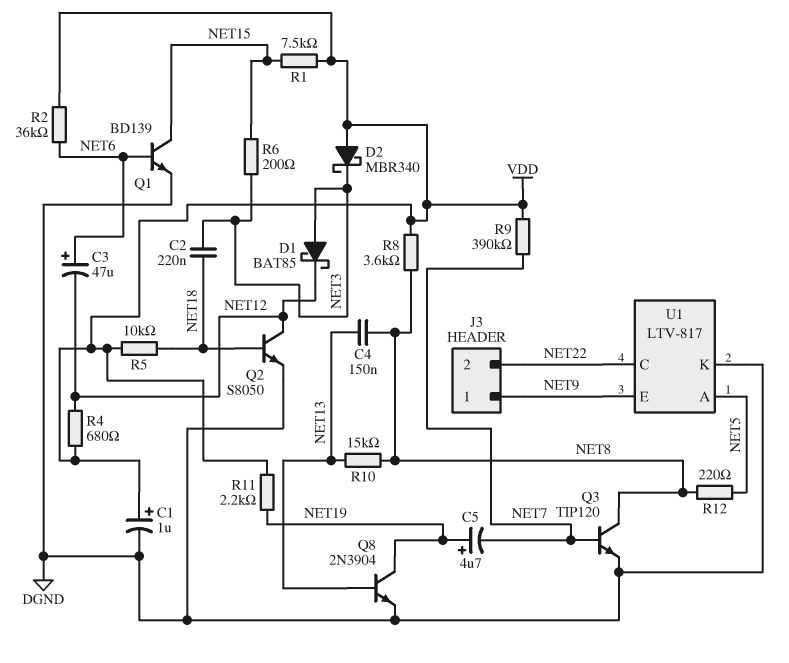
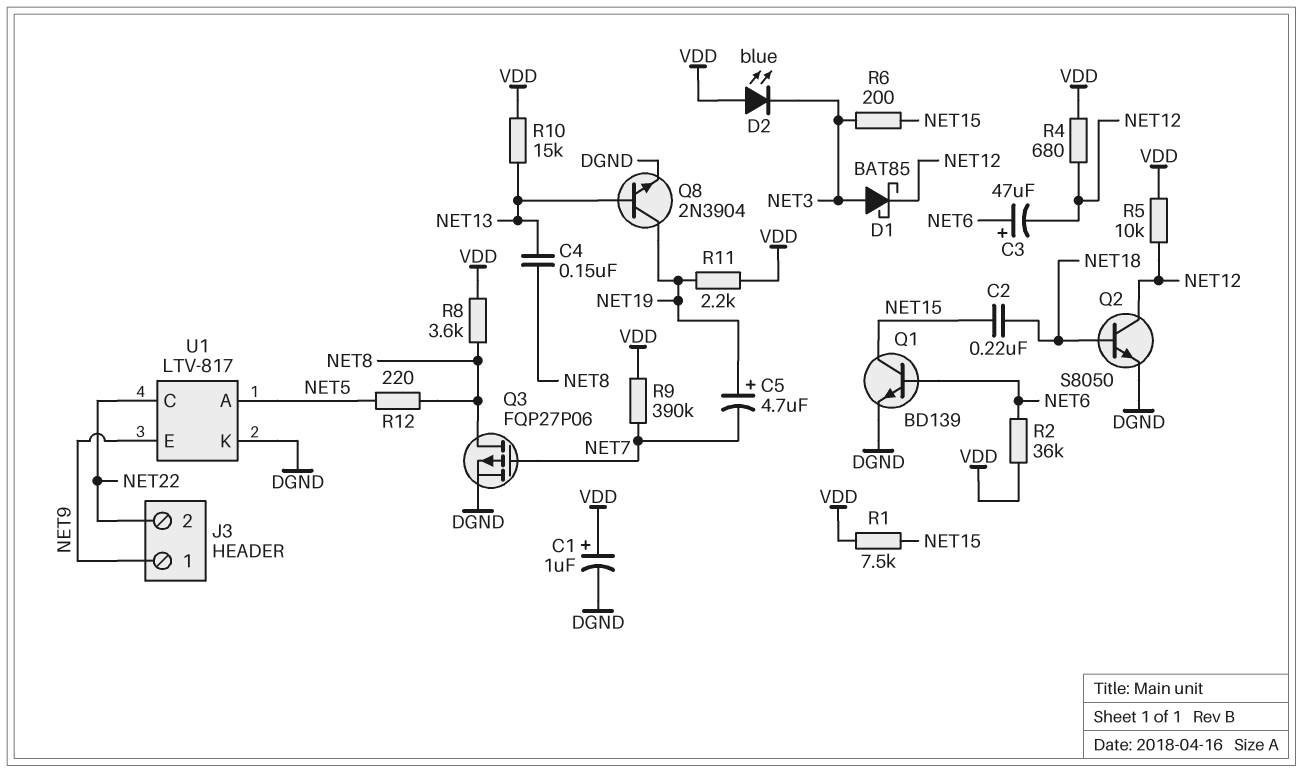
C2: 220nF (NET3, NET18) -> 220nF (NET15, NET18)
D2: schottky MBR340 (A VDD, K NET3) -> LED blue (A VDD, K NET3)
Q3: NPN TIP120 (B NET7, C NET8, E DGND) -> PMOS FQP27P06 (G NET7, D NET8, S DGND)
R5: 10k (NET18, VDD) -> 10k (NET12, VDD)
R10: 15k (NET8, NET13) -> 15k (NET13, VDD)

